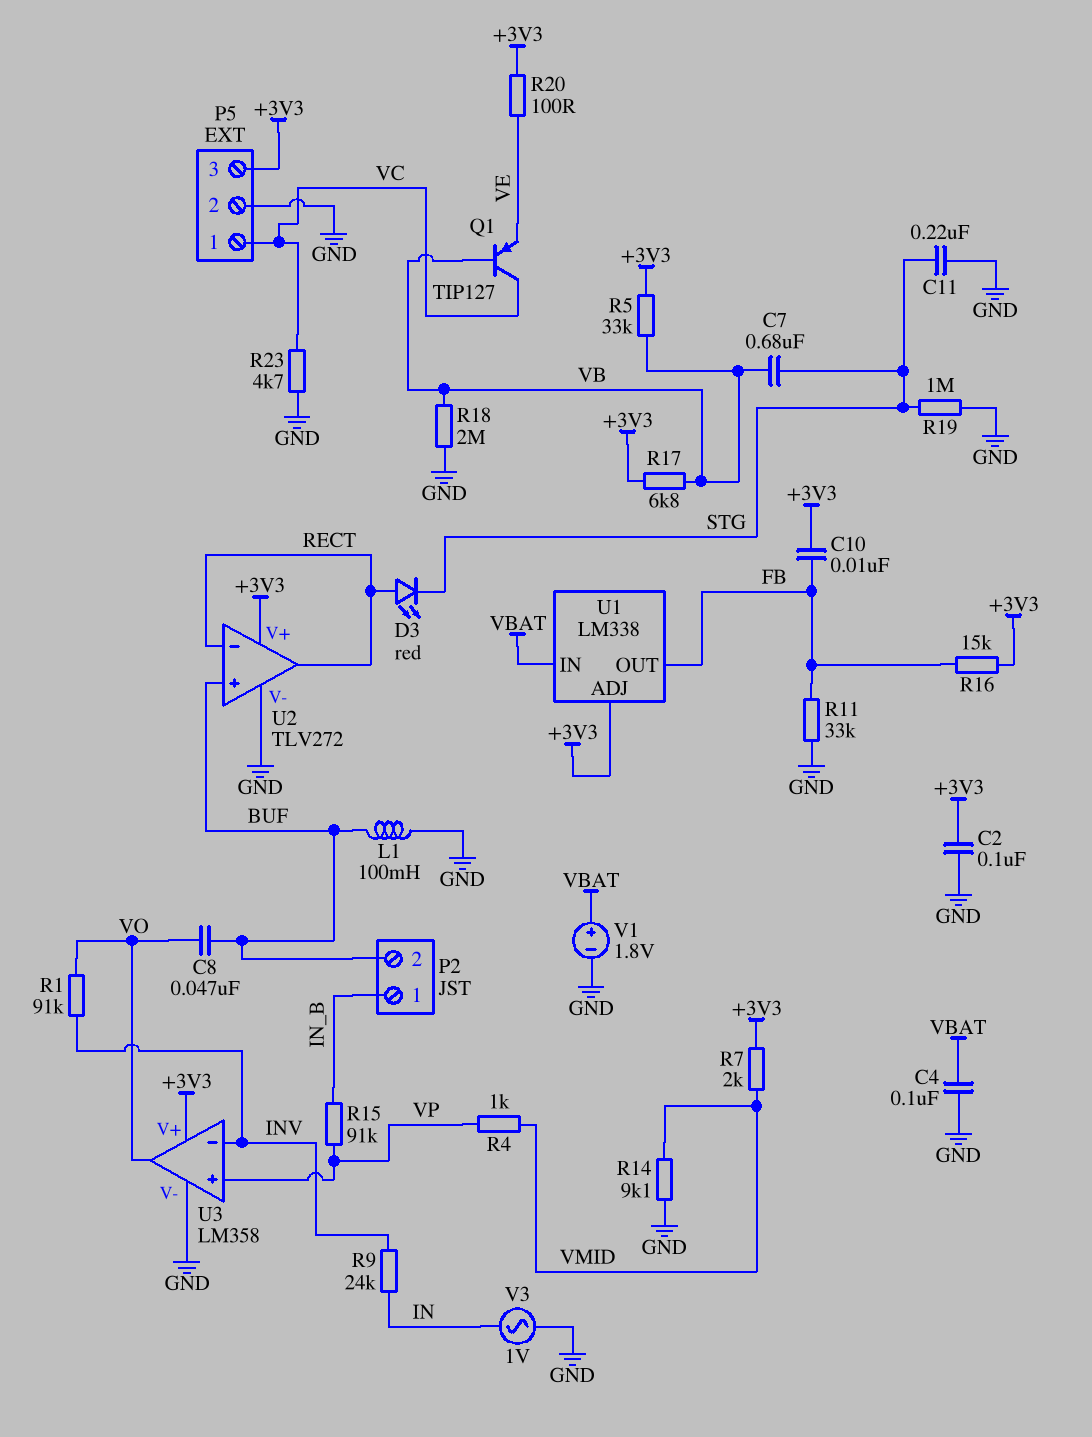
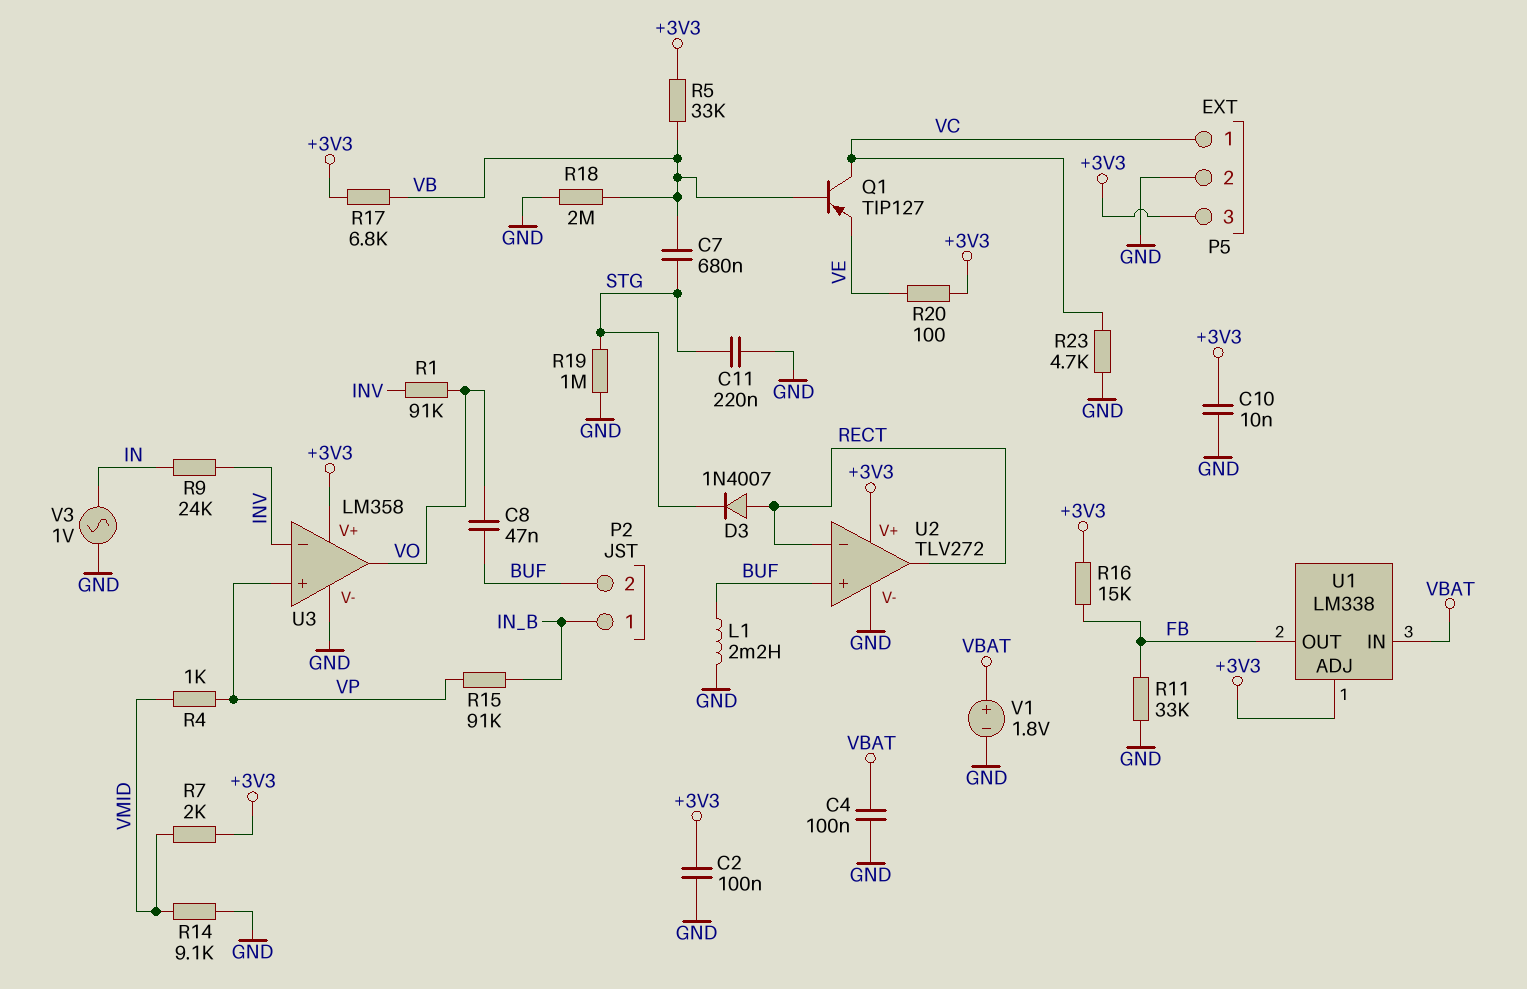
C10: 10nF (+3V3, FB) -> 10nF (+3V3, GND)
D3: LED red (A RECT, K STG) -> diode 1N4007 (A RECT, K STG)
L1: 100mH (BUF, GND) -> 2.2mH (BUF, GND)

